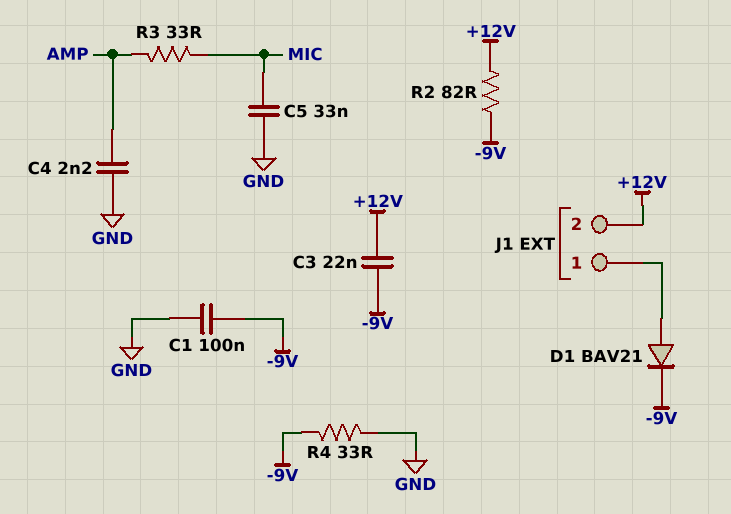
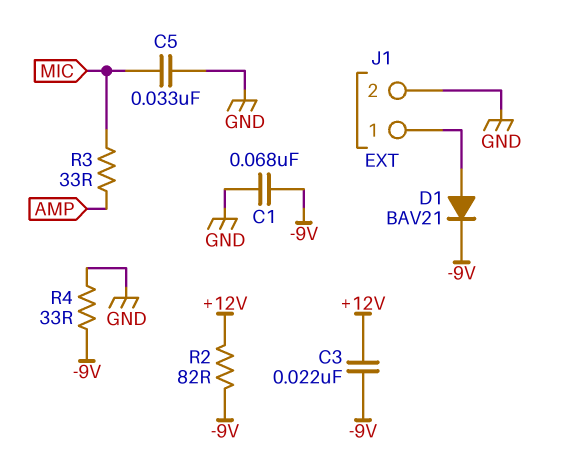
C1: 100nF (-9V, GND) -> 68nF (-9V, GND)
C4: 2.2nF (AMP, GND) -> none
J1 pin 2: +12V -> GND

